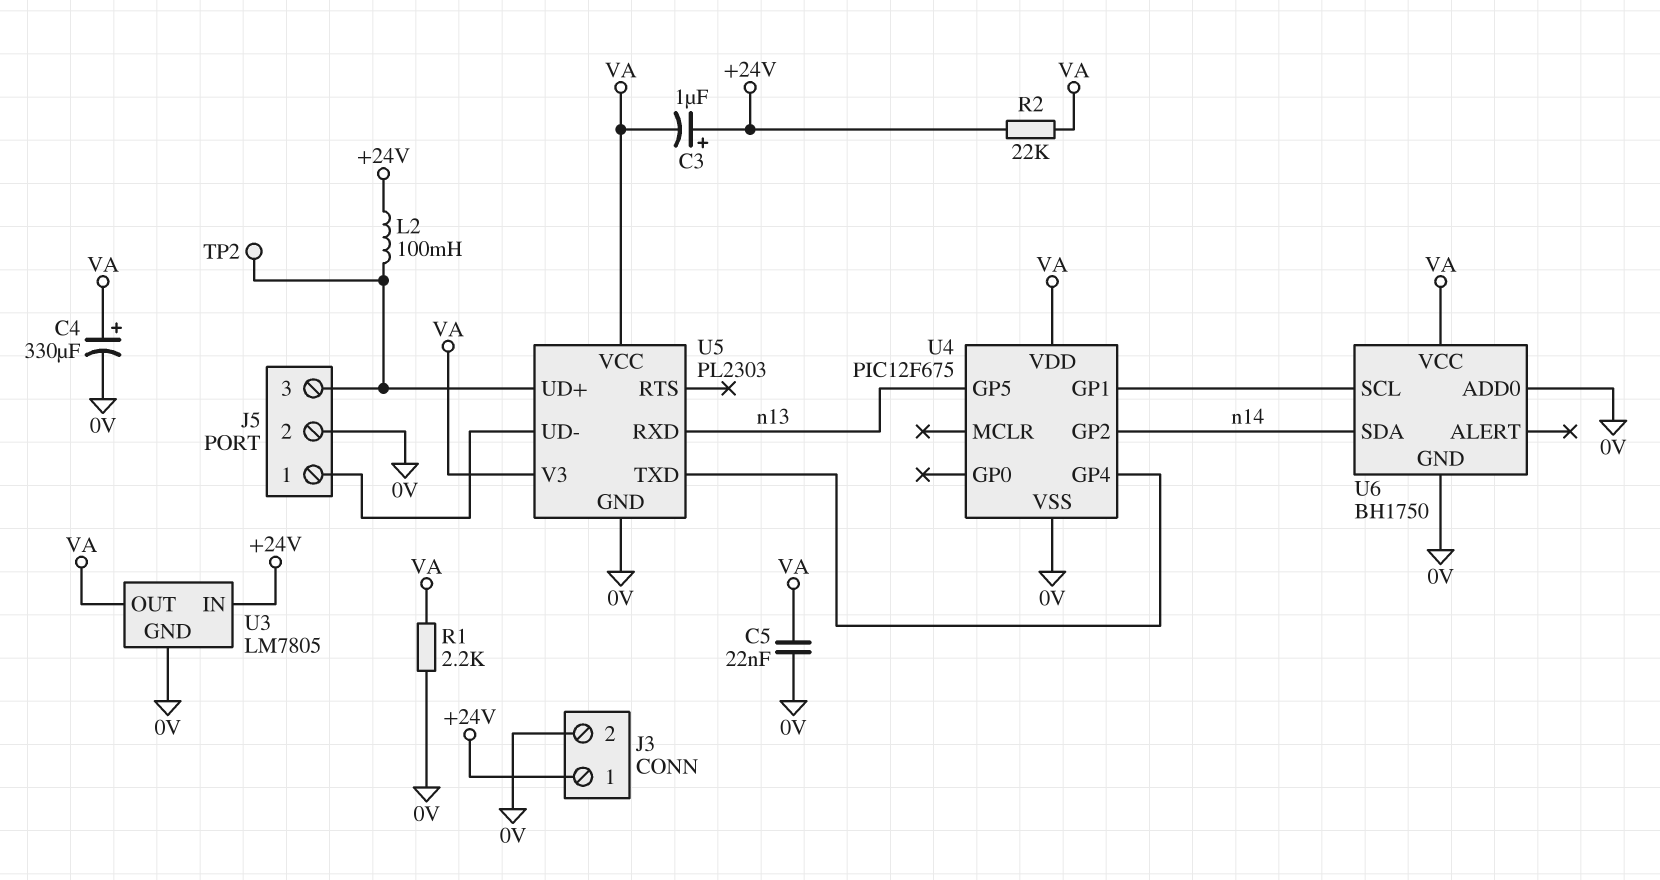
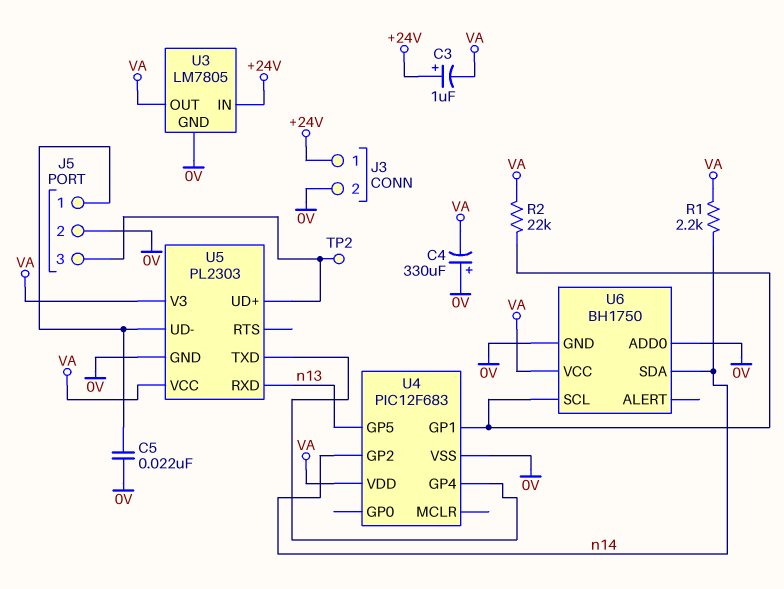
C4: 330uF (plus VA, minus 0V) -> 330uF (plus 0V, minus VA)
C5: 22nF (0V, VA) -> 22nF (0V, J5/1)
L2: 100mH (+24V, J5/3) -> none
R1: 2.2k (0V, VA) -> 2.2k (VA, n14)
R2: 22k (+24V, VA) -> 22k (U4/GP1, VA)
U4: PIC12F675 -> PIC12F683

